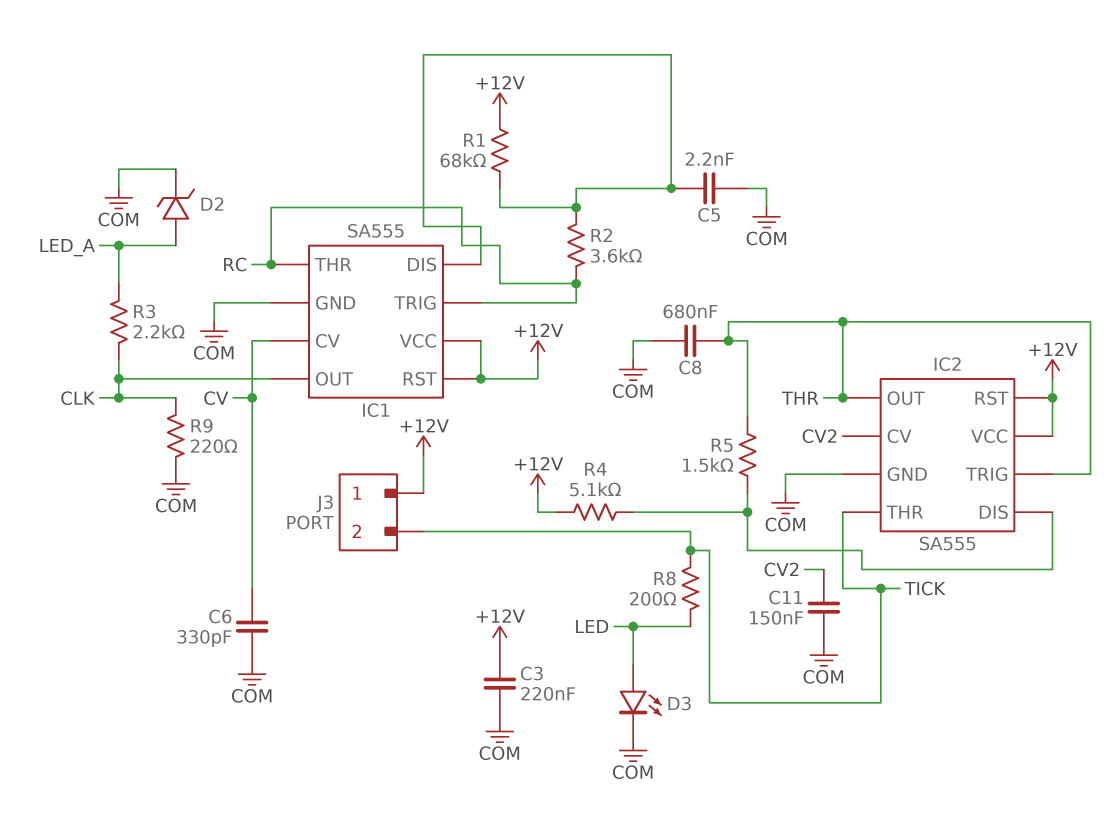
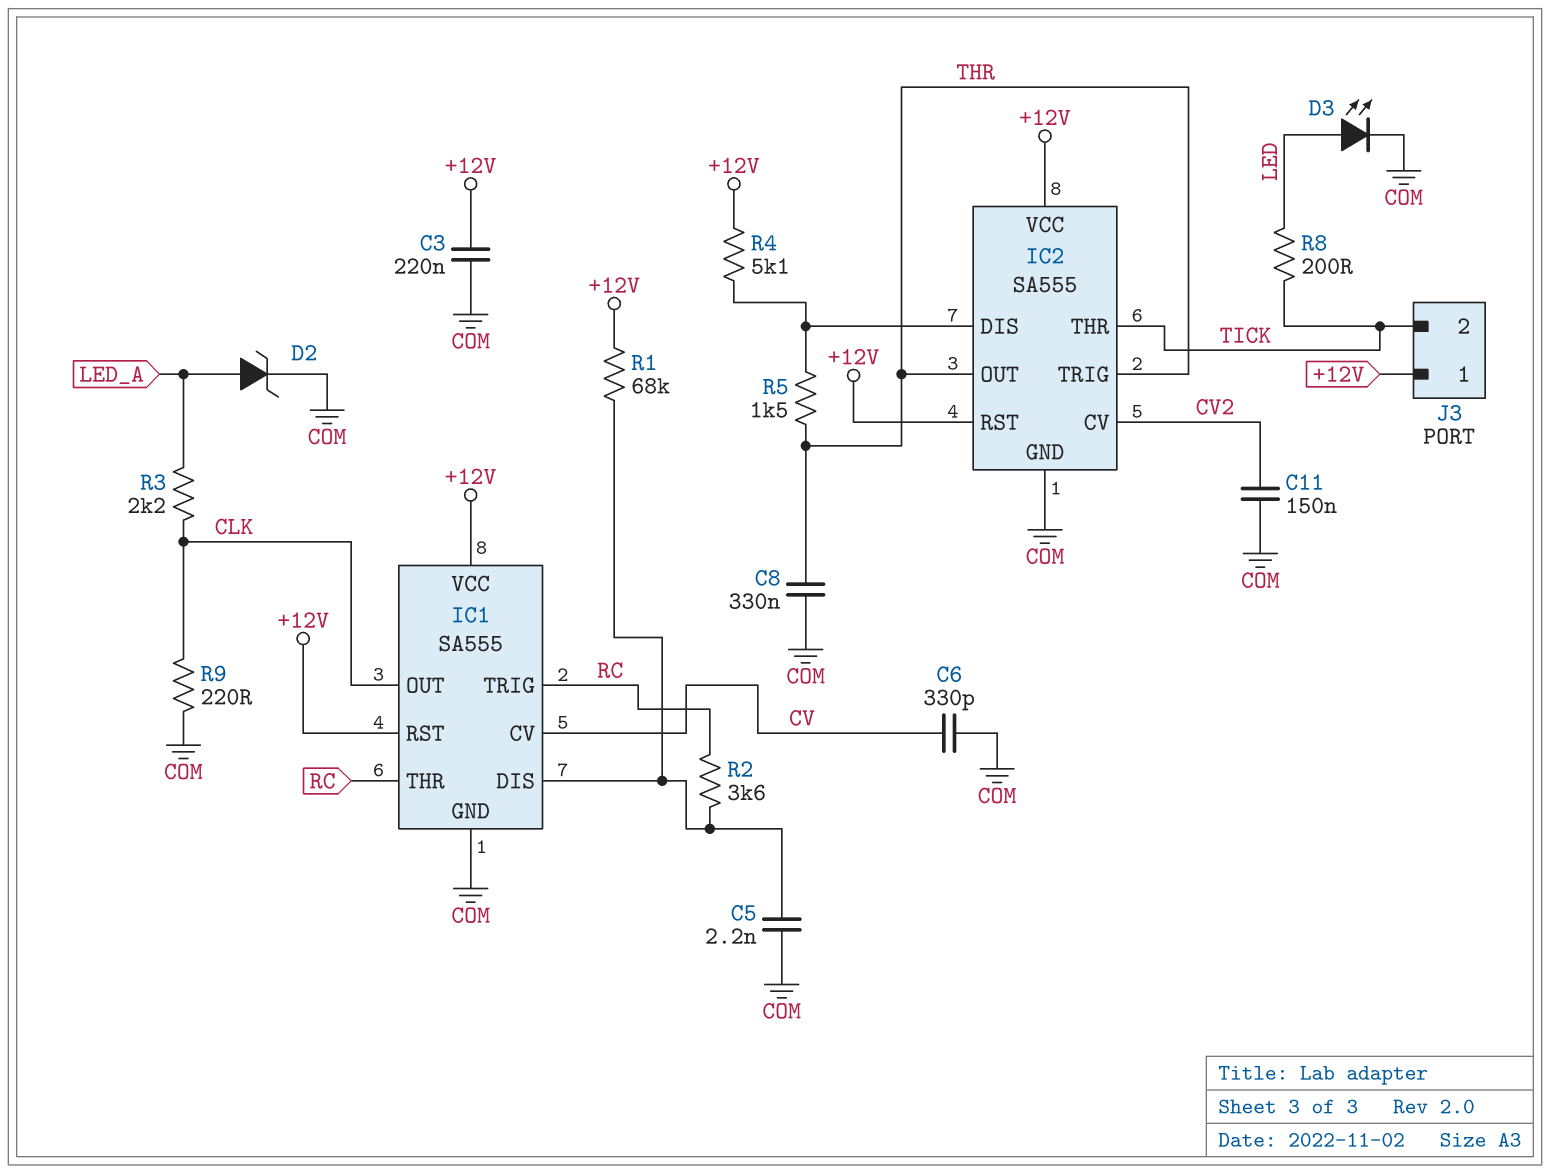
C8: 680nF (COM, THR) -> 330nF (COM, THR)

